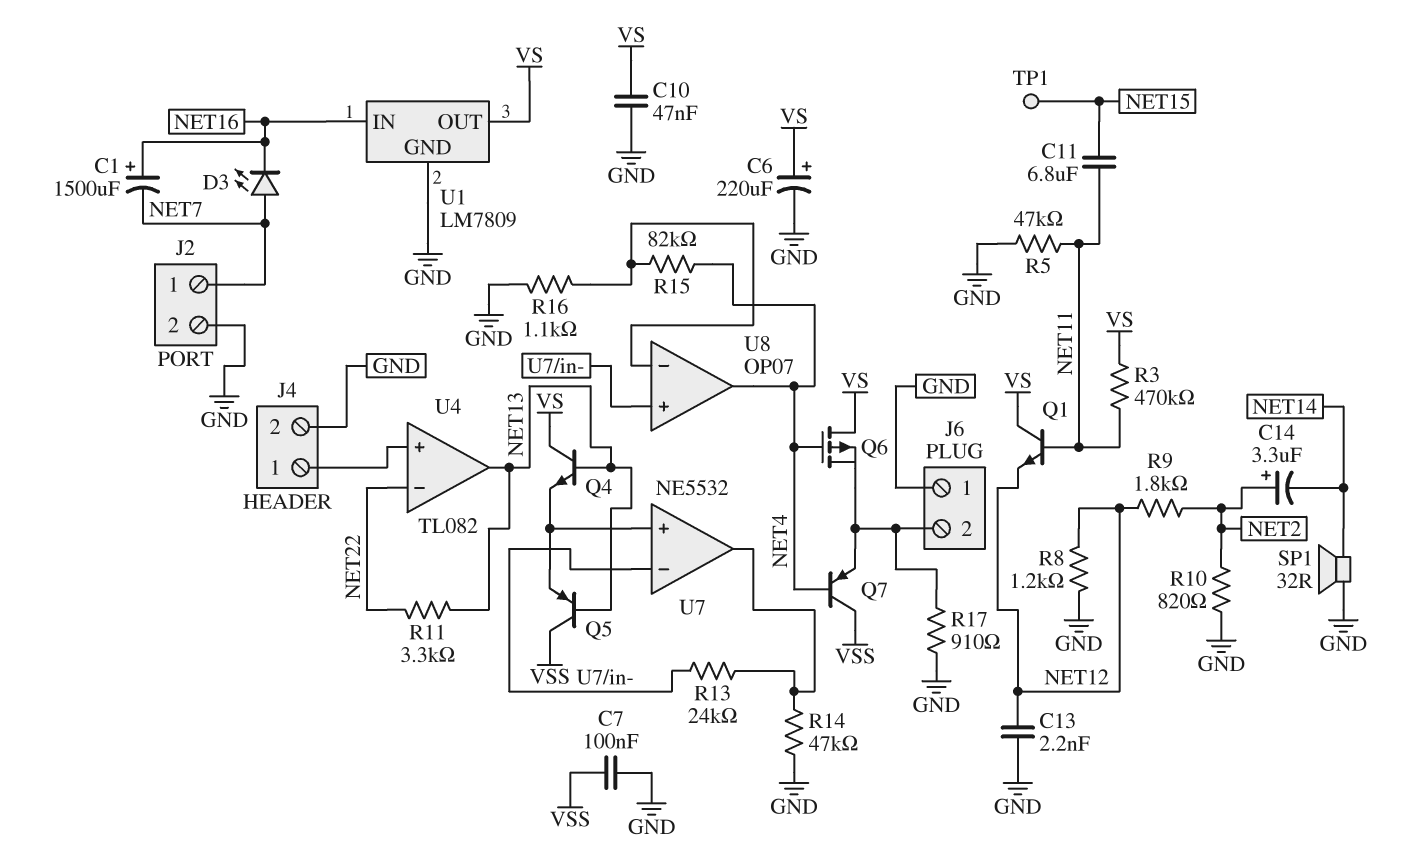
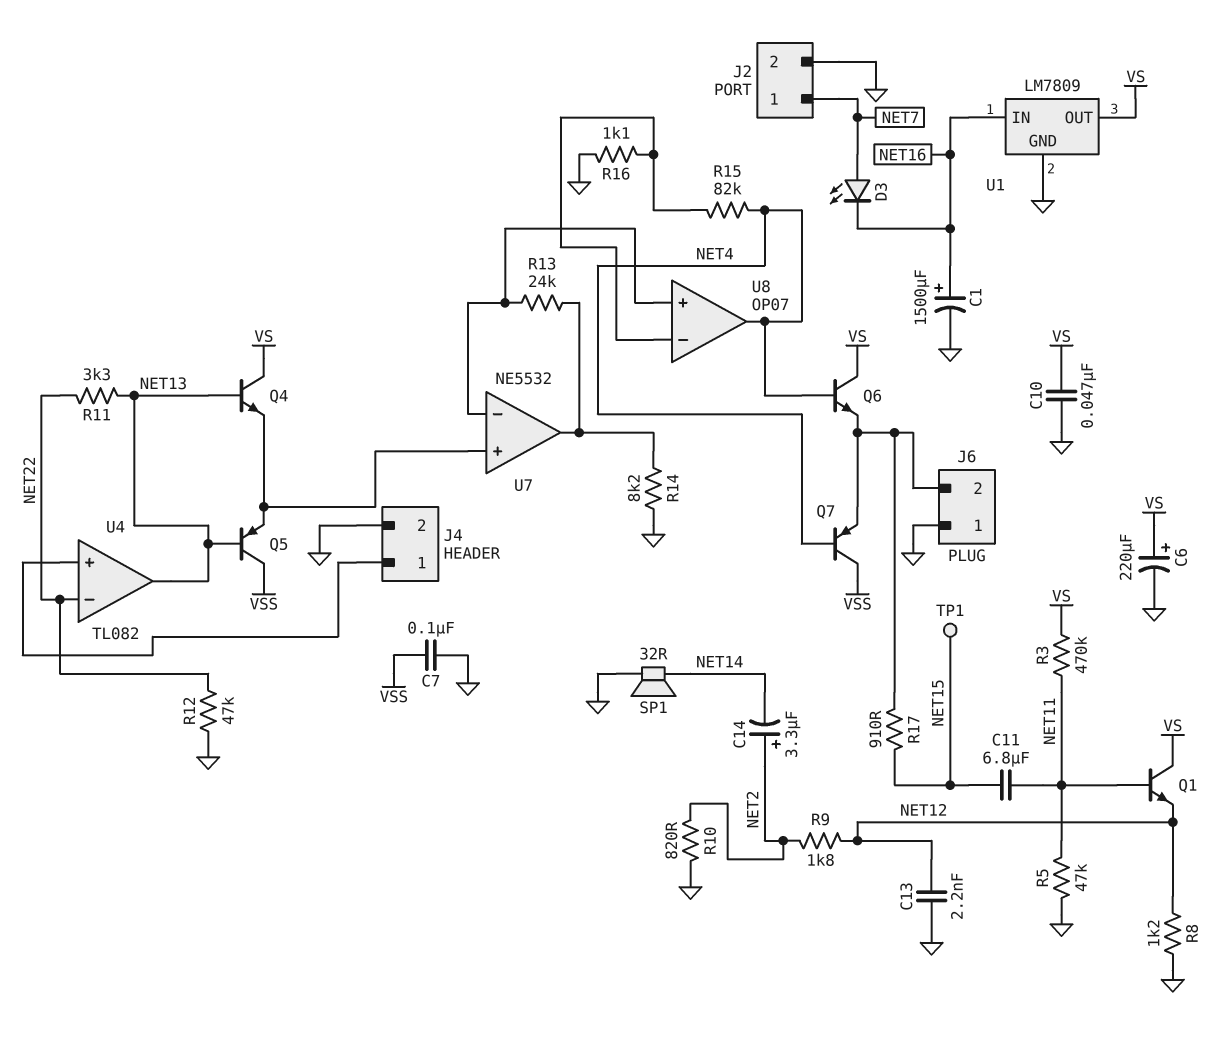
C1: 1500uF (plus NET16, minus NET7) -> 1500uF (plus NET16, minus GND)
Q6: PMOS (G NET4, D VS, S J6/2) -> NPN (B NET4, C VS, E J6/2)
R12: none -> 47k (GND, NET22)
R14: 47k (GND, U7/out) -> 8.2k (GND, U7/out)
R17: 910 (GND, J6/2) -> 910 (J6/2, NET15)

